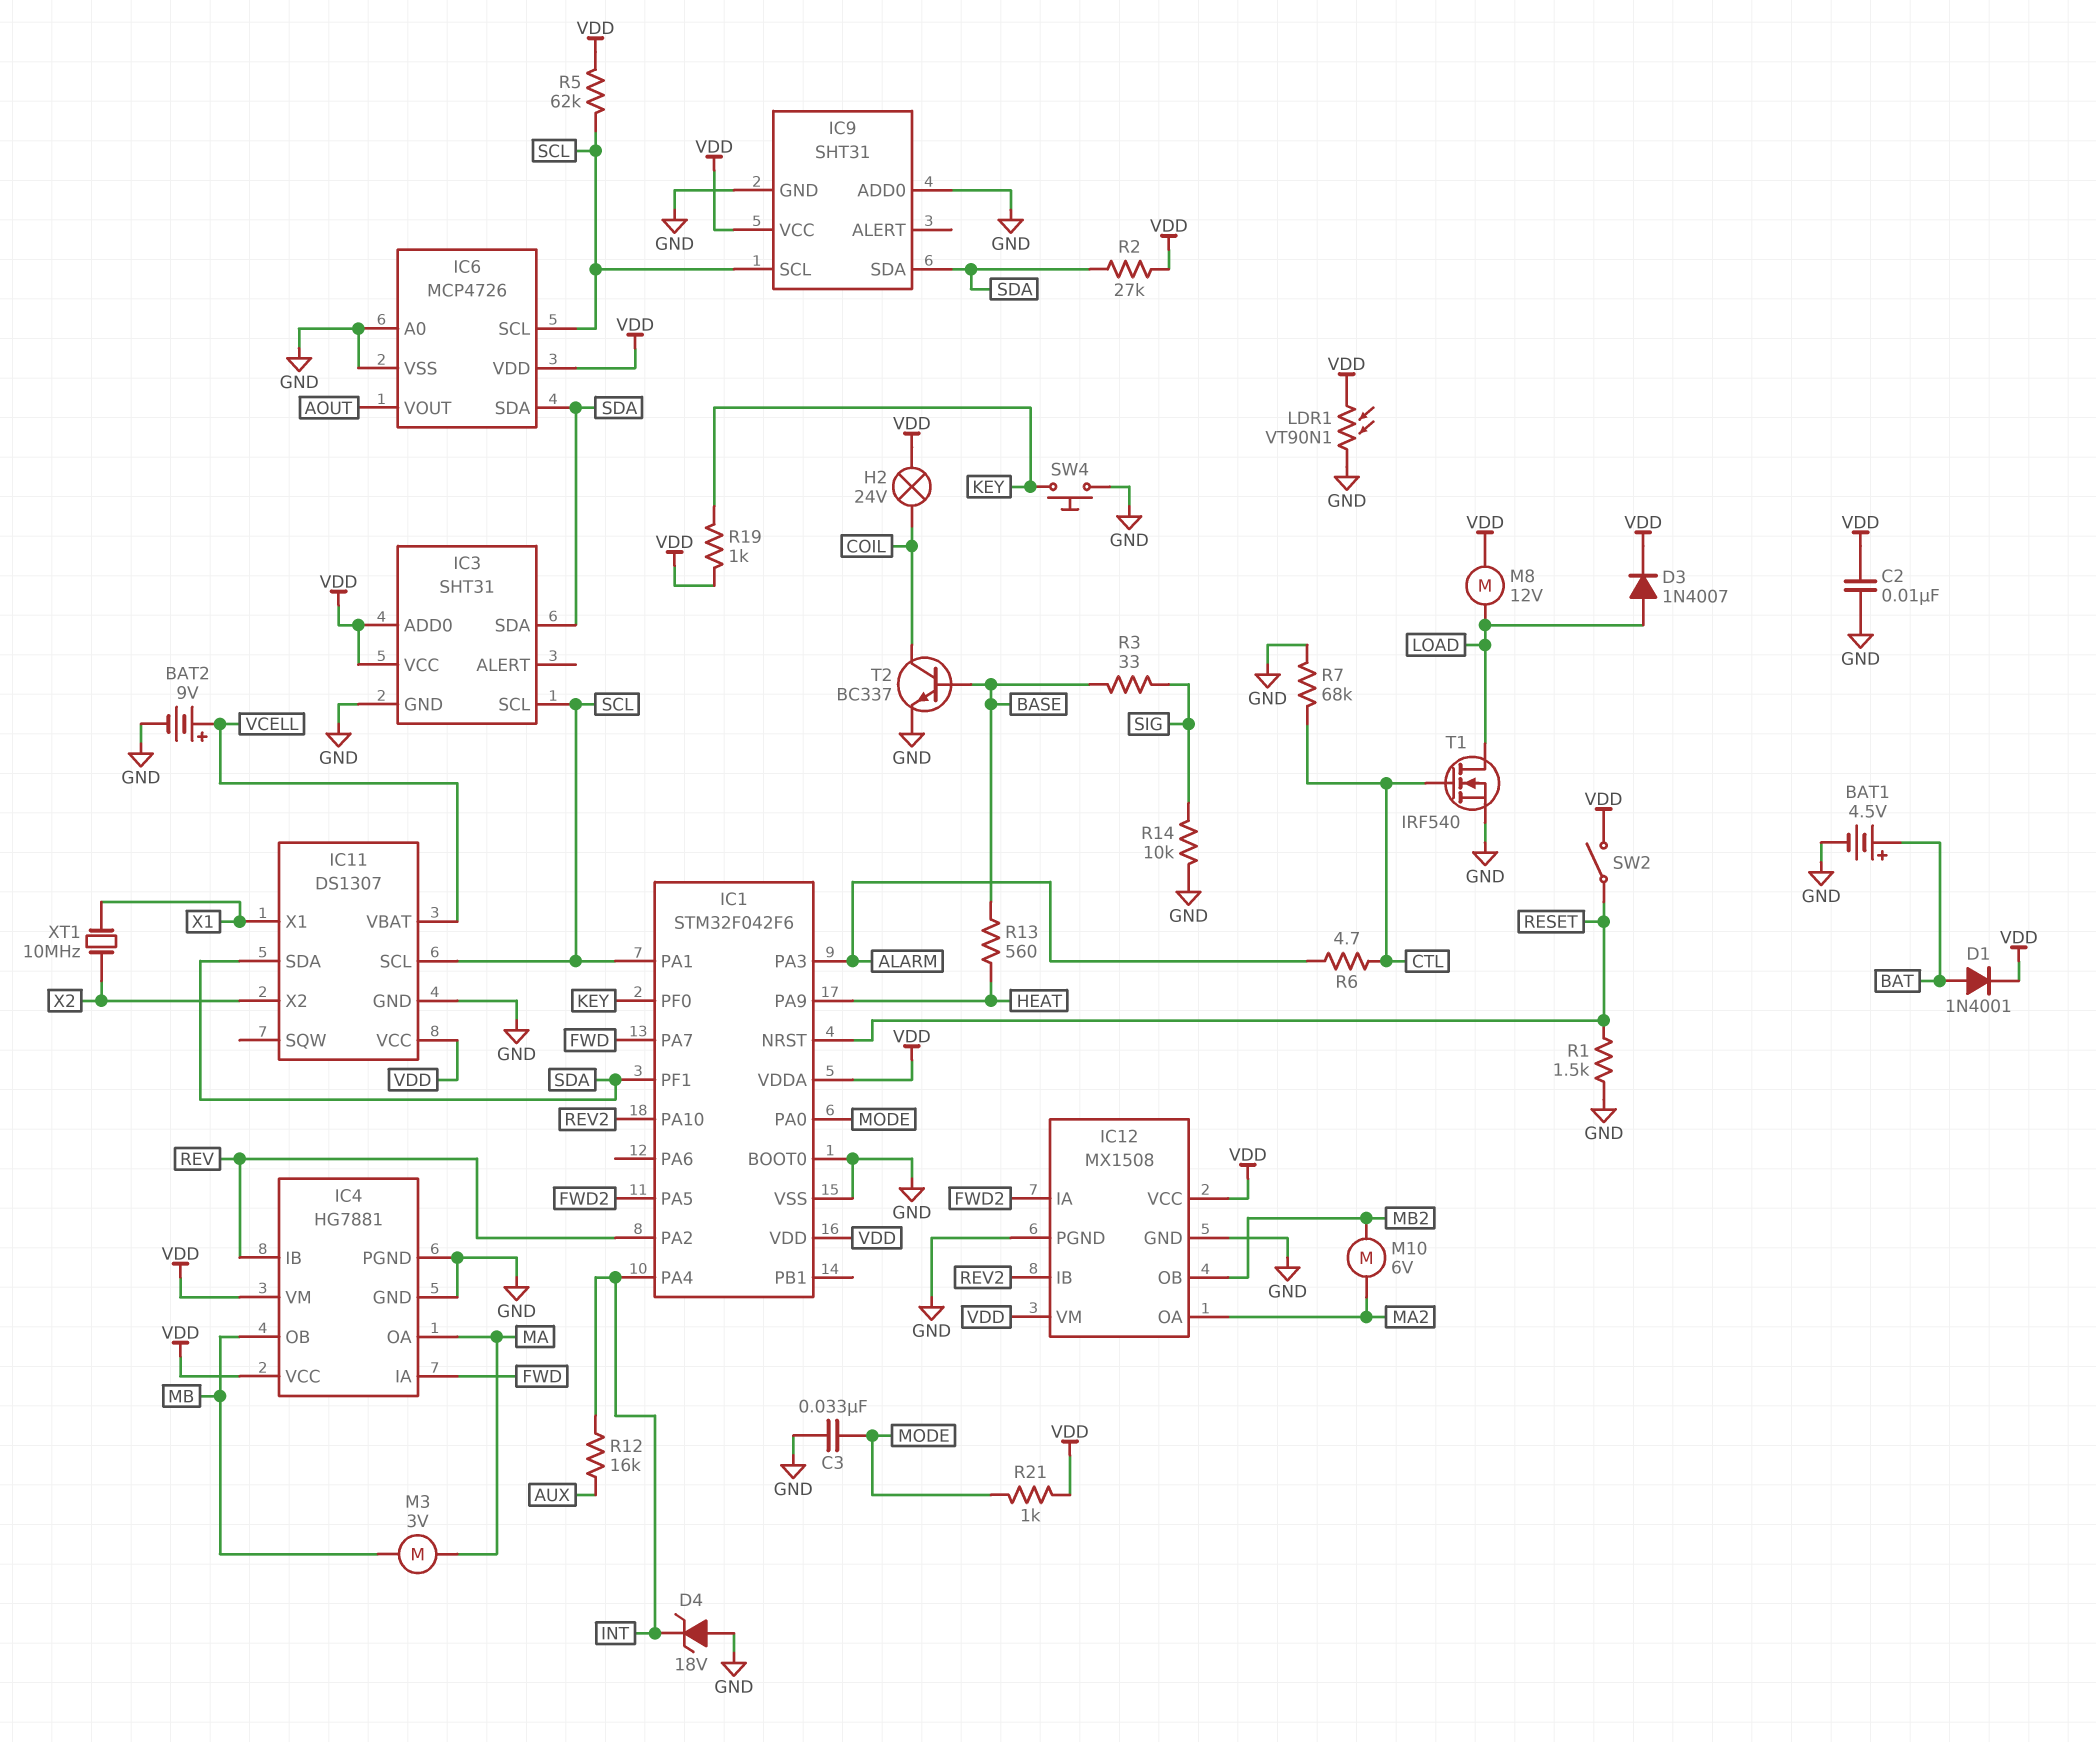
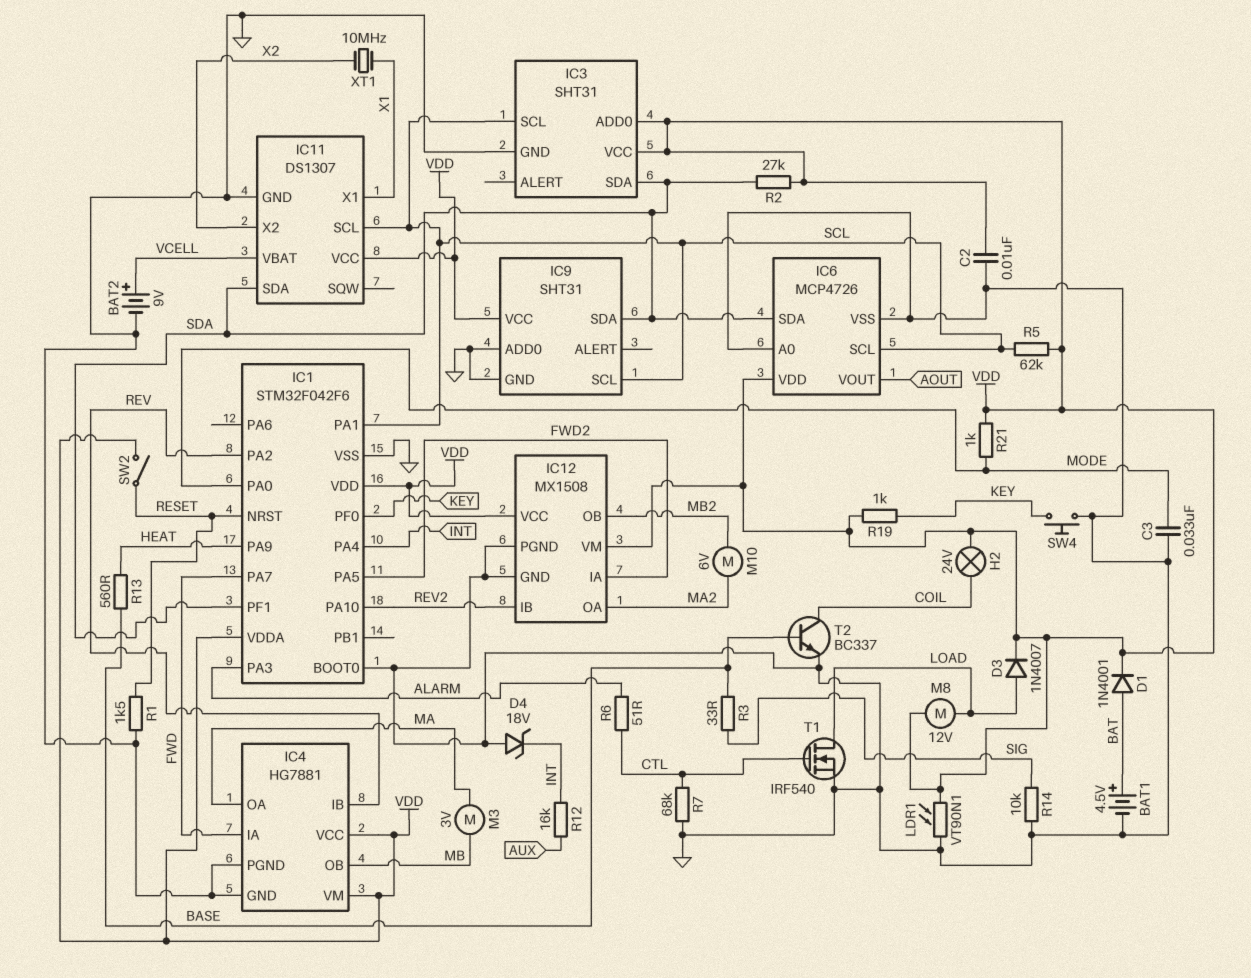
R6: 4.7 (ALARM, CTL) -> 51 (ALARM, CTL)

